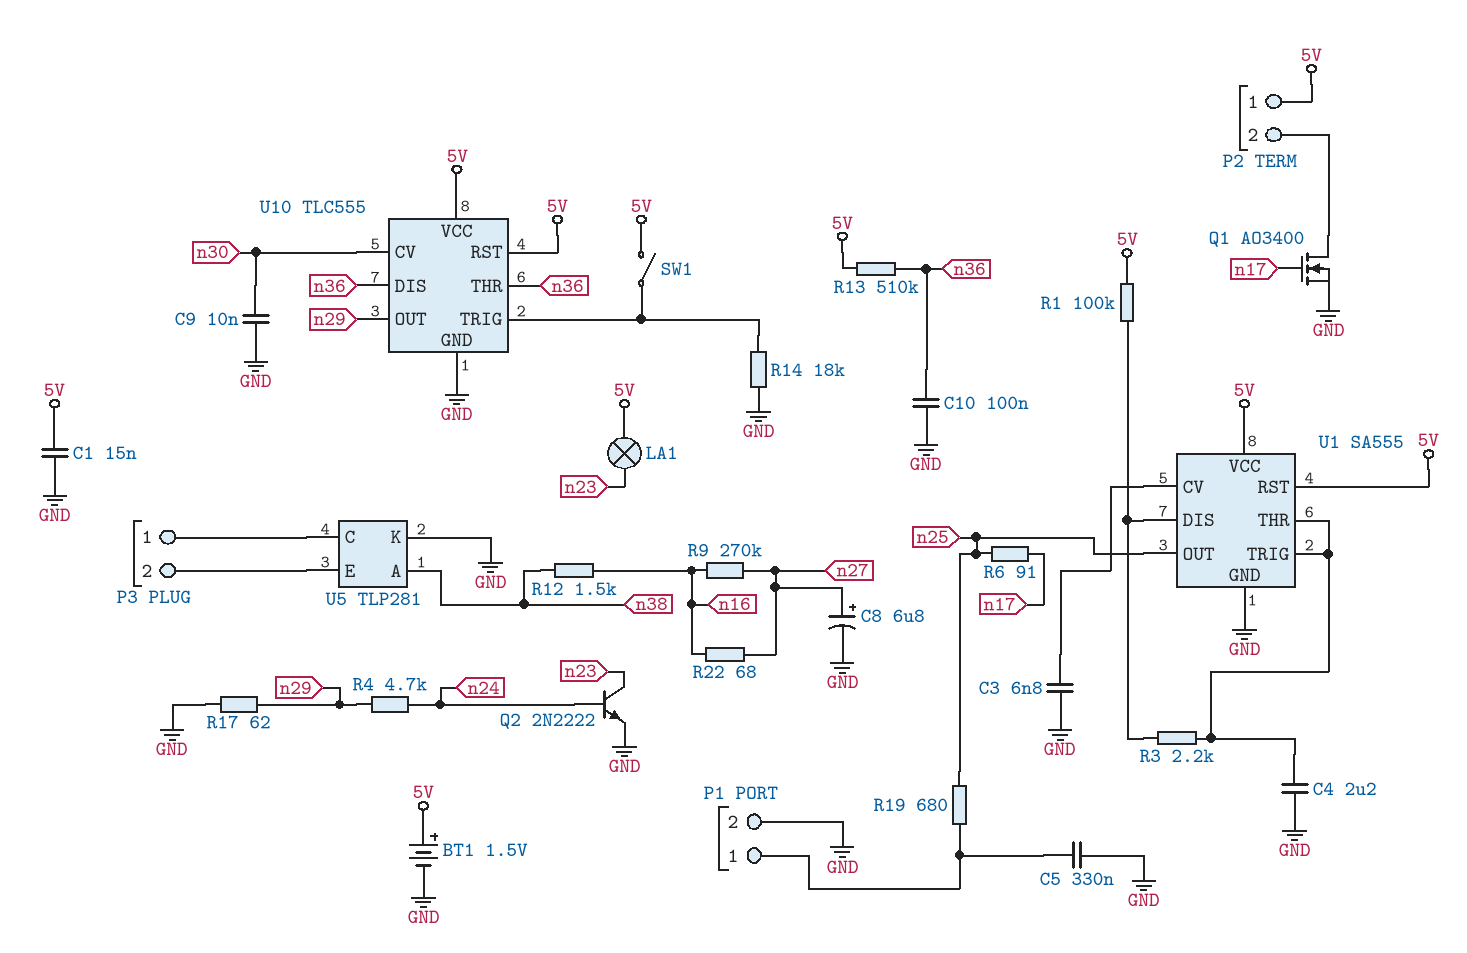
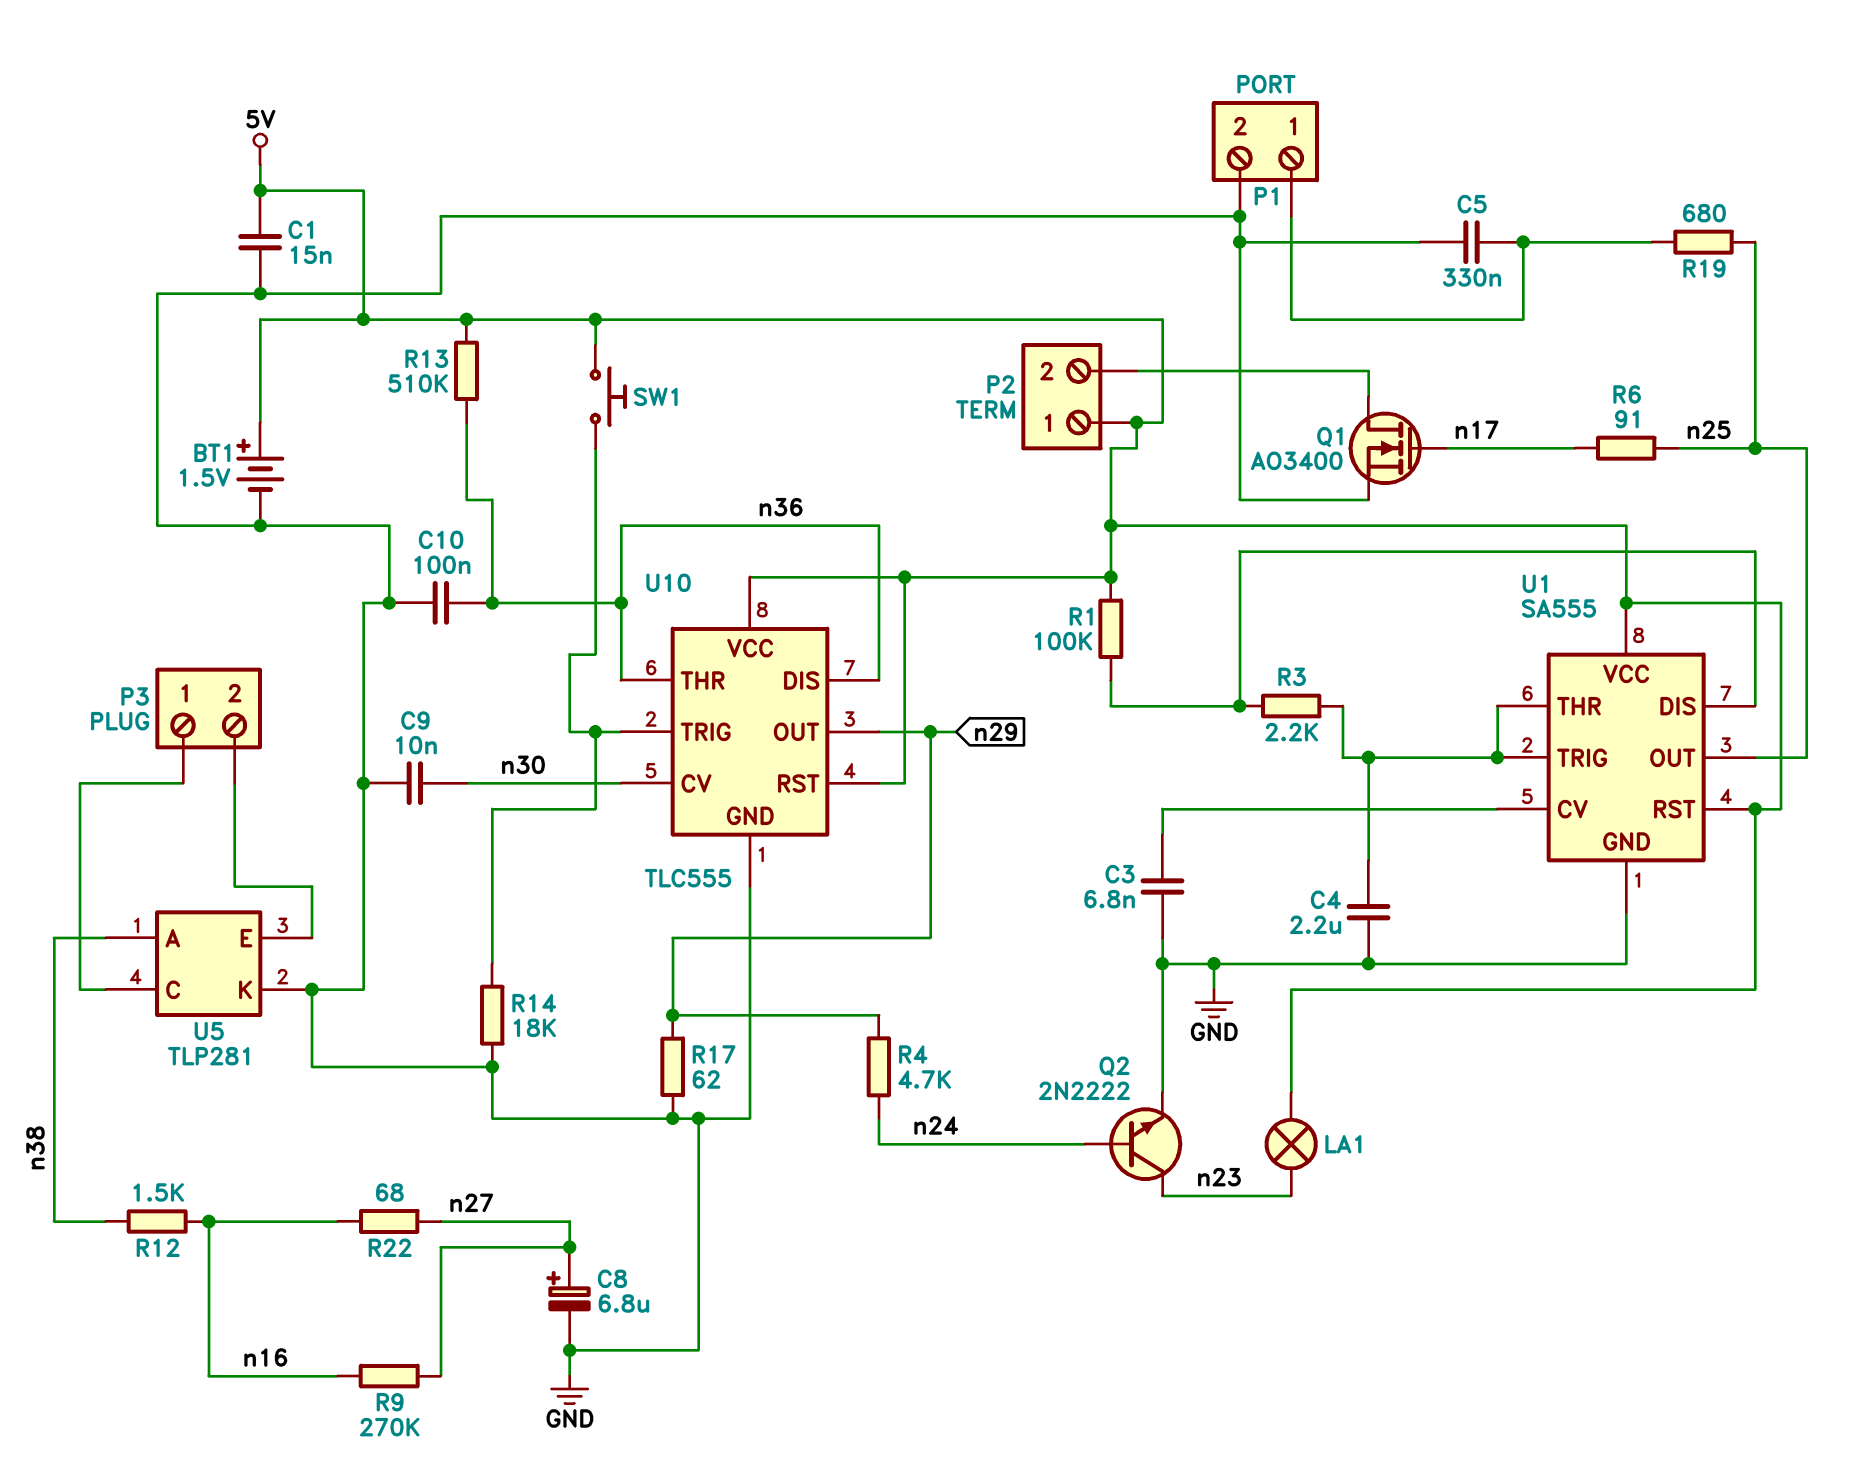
SW1: switch (5V, U10/TRIG) -> button (5V, U10/TRIG)

